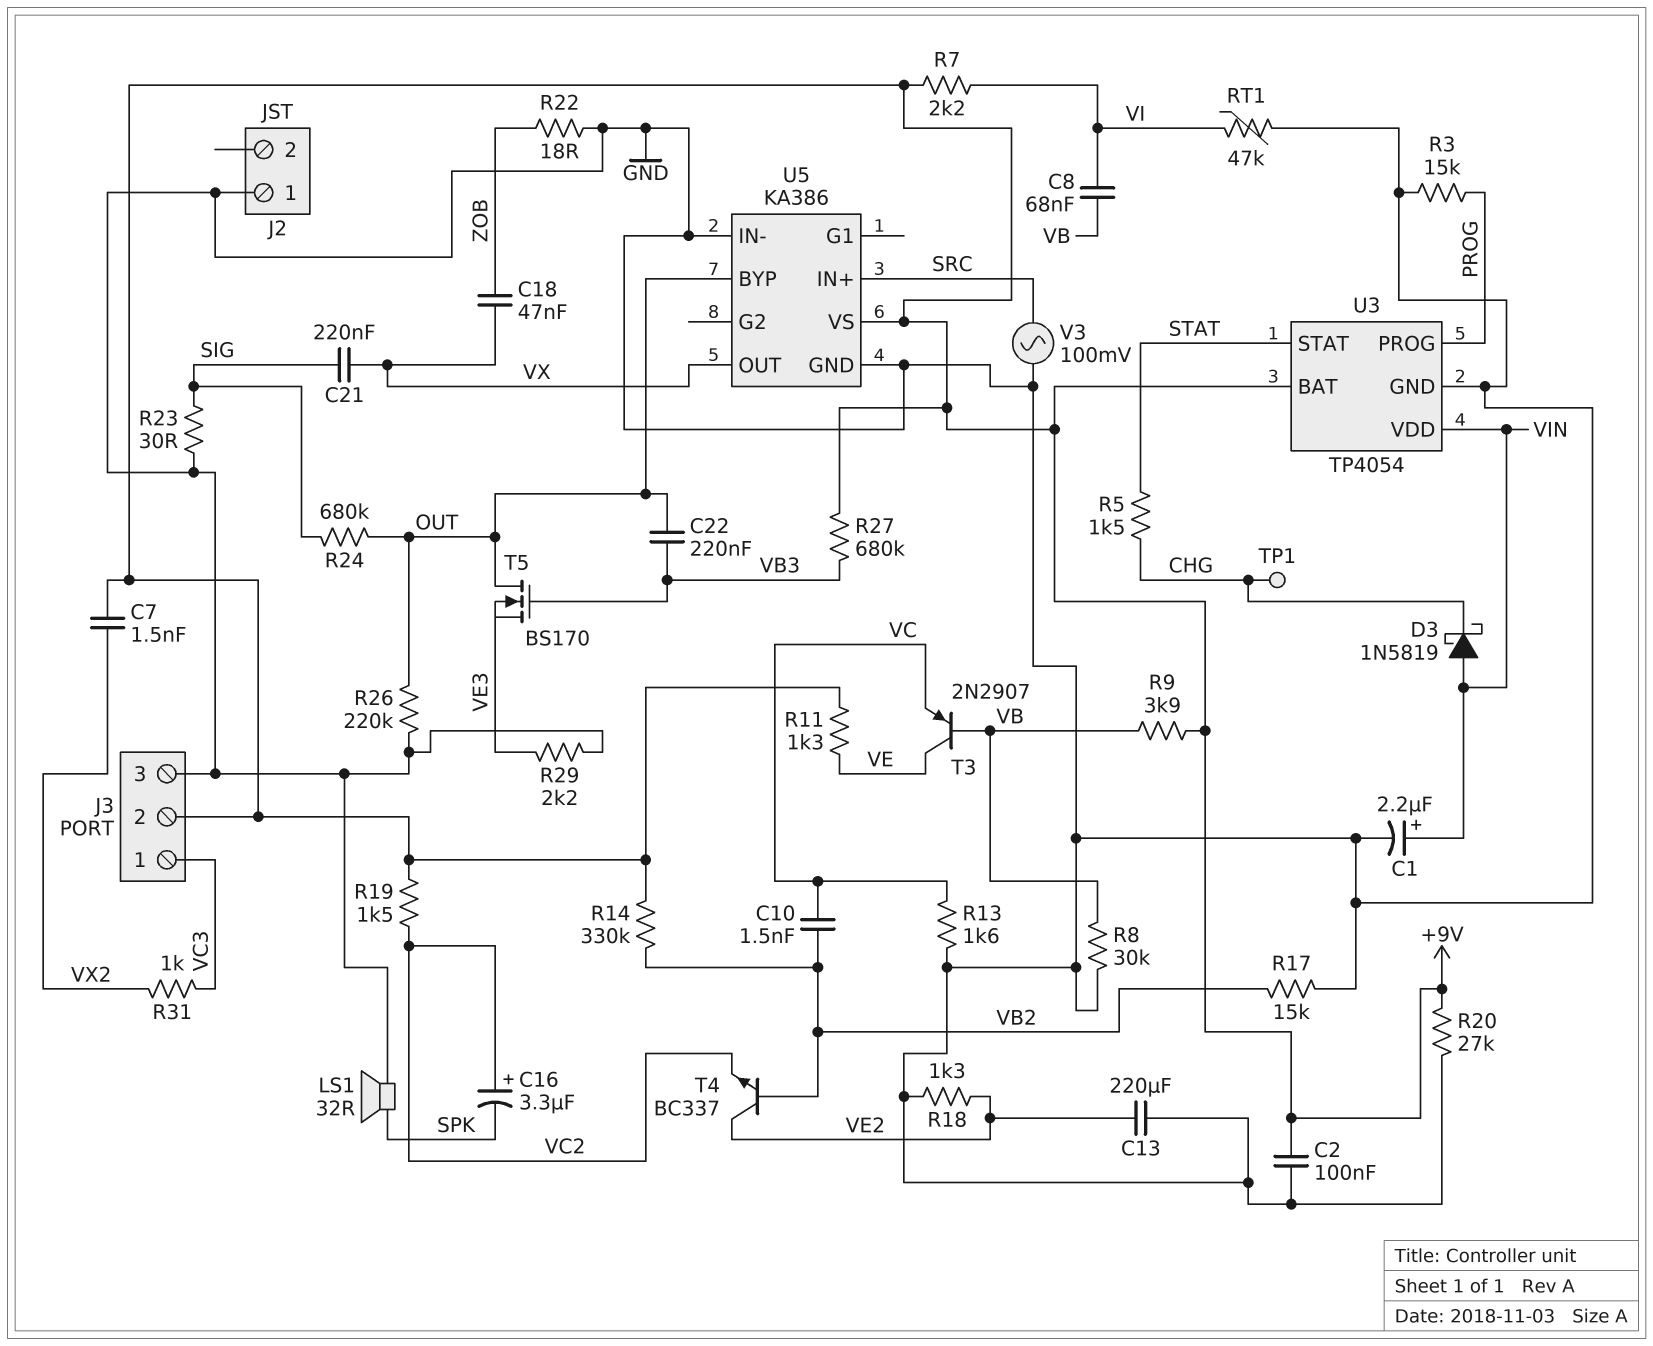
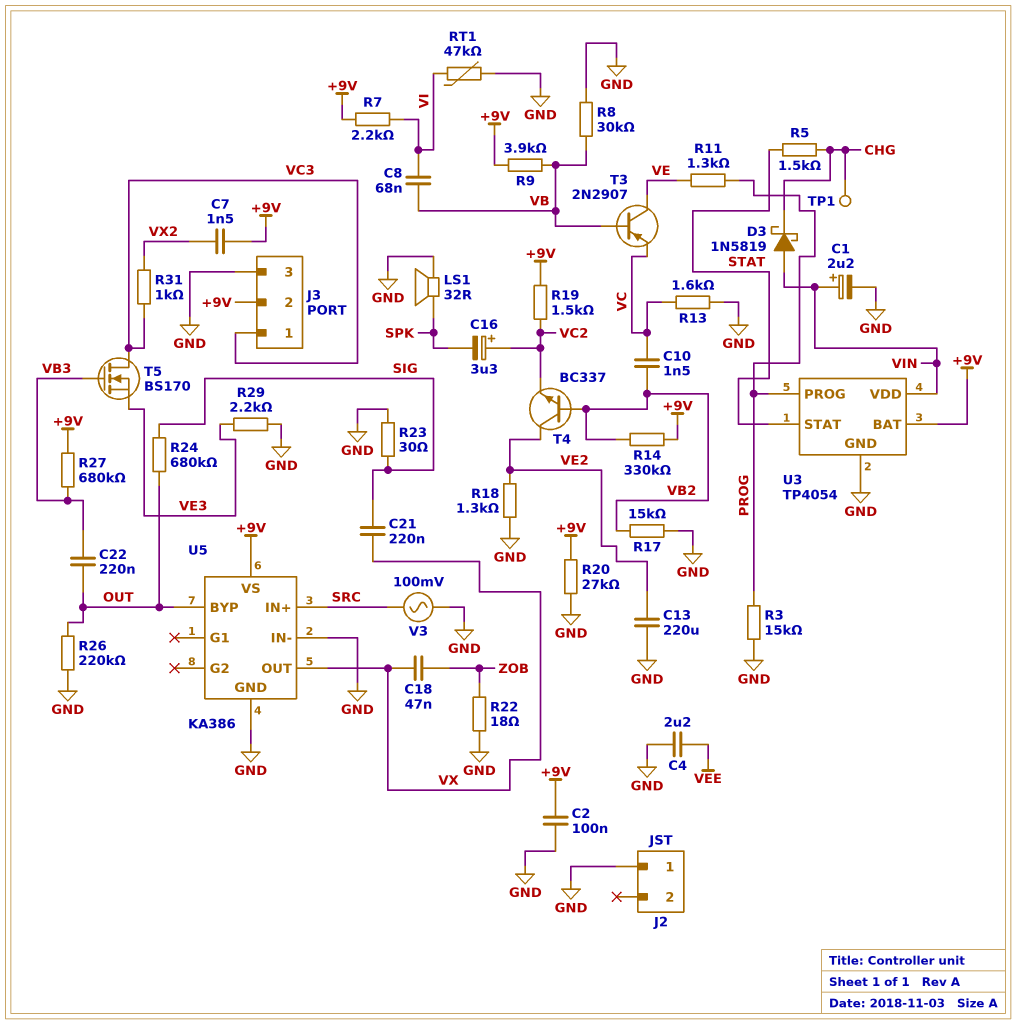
C4: none -> 2.2uF (GND, VEE)
R11: 1.3k (+9V, VE) -> 1.3k (PROG, VE)
T5: NMOS BS170 (G VB3, D OUT, S VE3) -> NMOS BS170 (G VB3, D VC3, S VE3)

